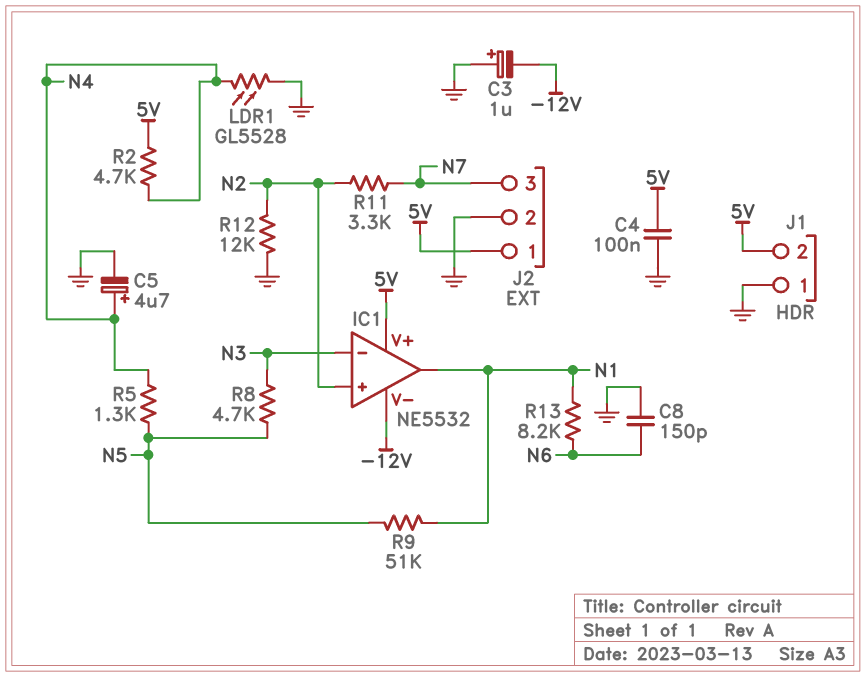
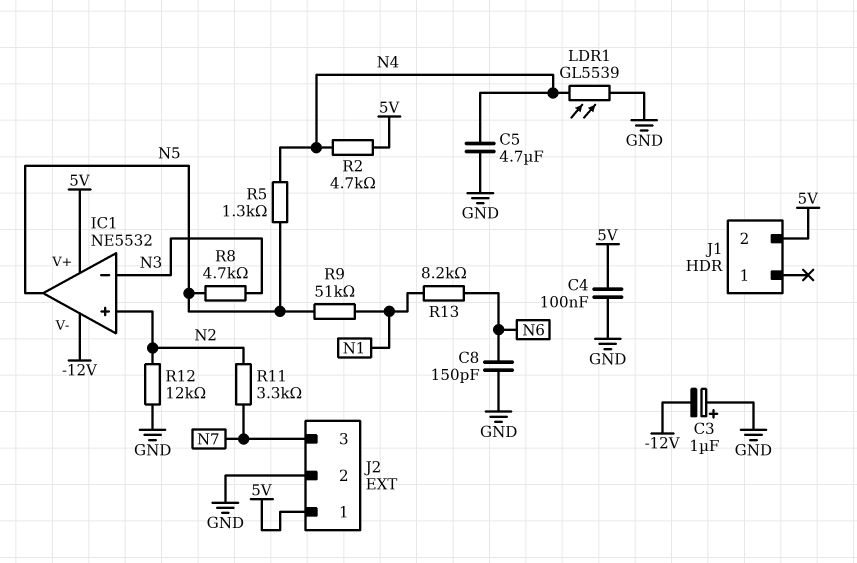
C5: 4.7uF (plus N4, minus GND) -> 4.7uF (GND, N4)
IC1 pin out: N1 -> N5
J1 pin 1: GND -> none
LDR1: GL5528 (GND, N4) -> GL5539 (GND, N4)

